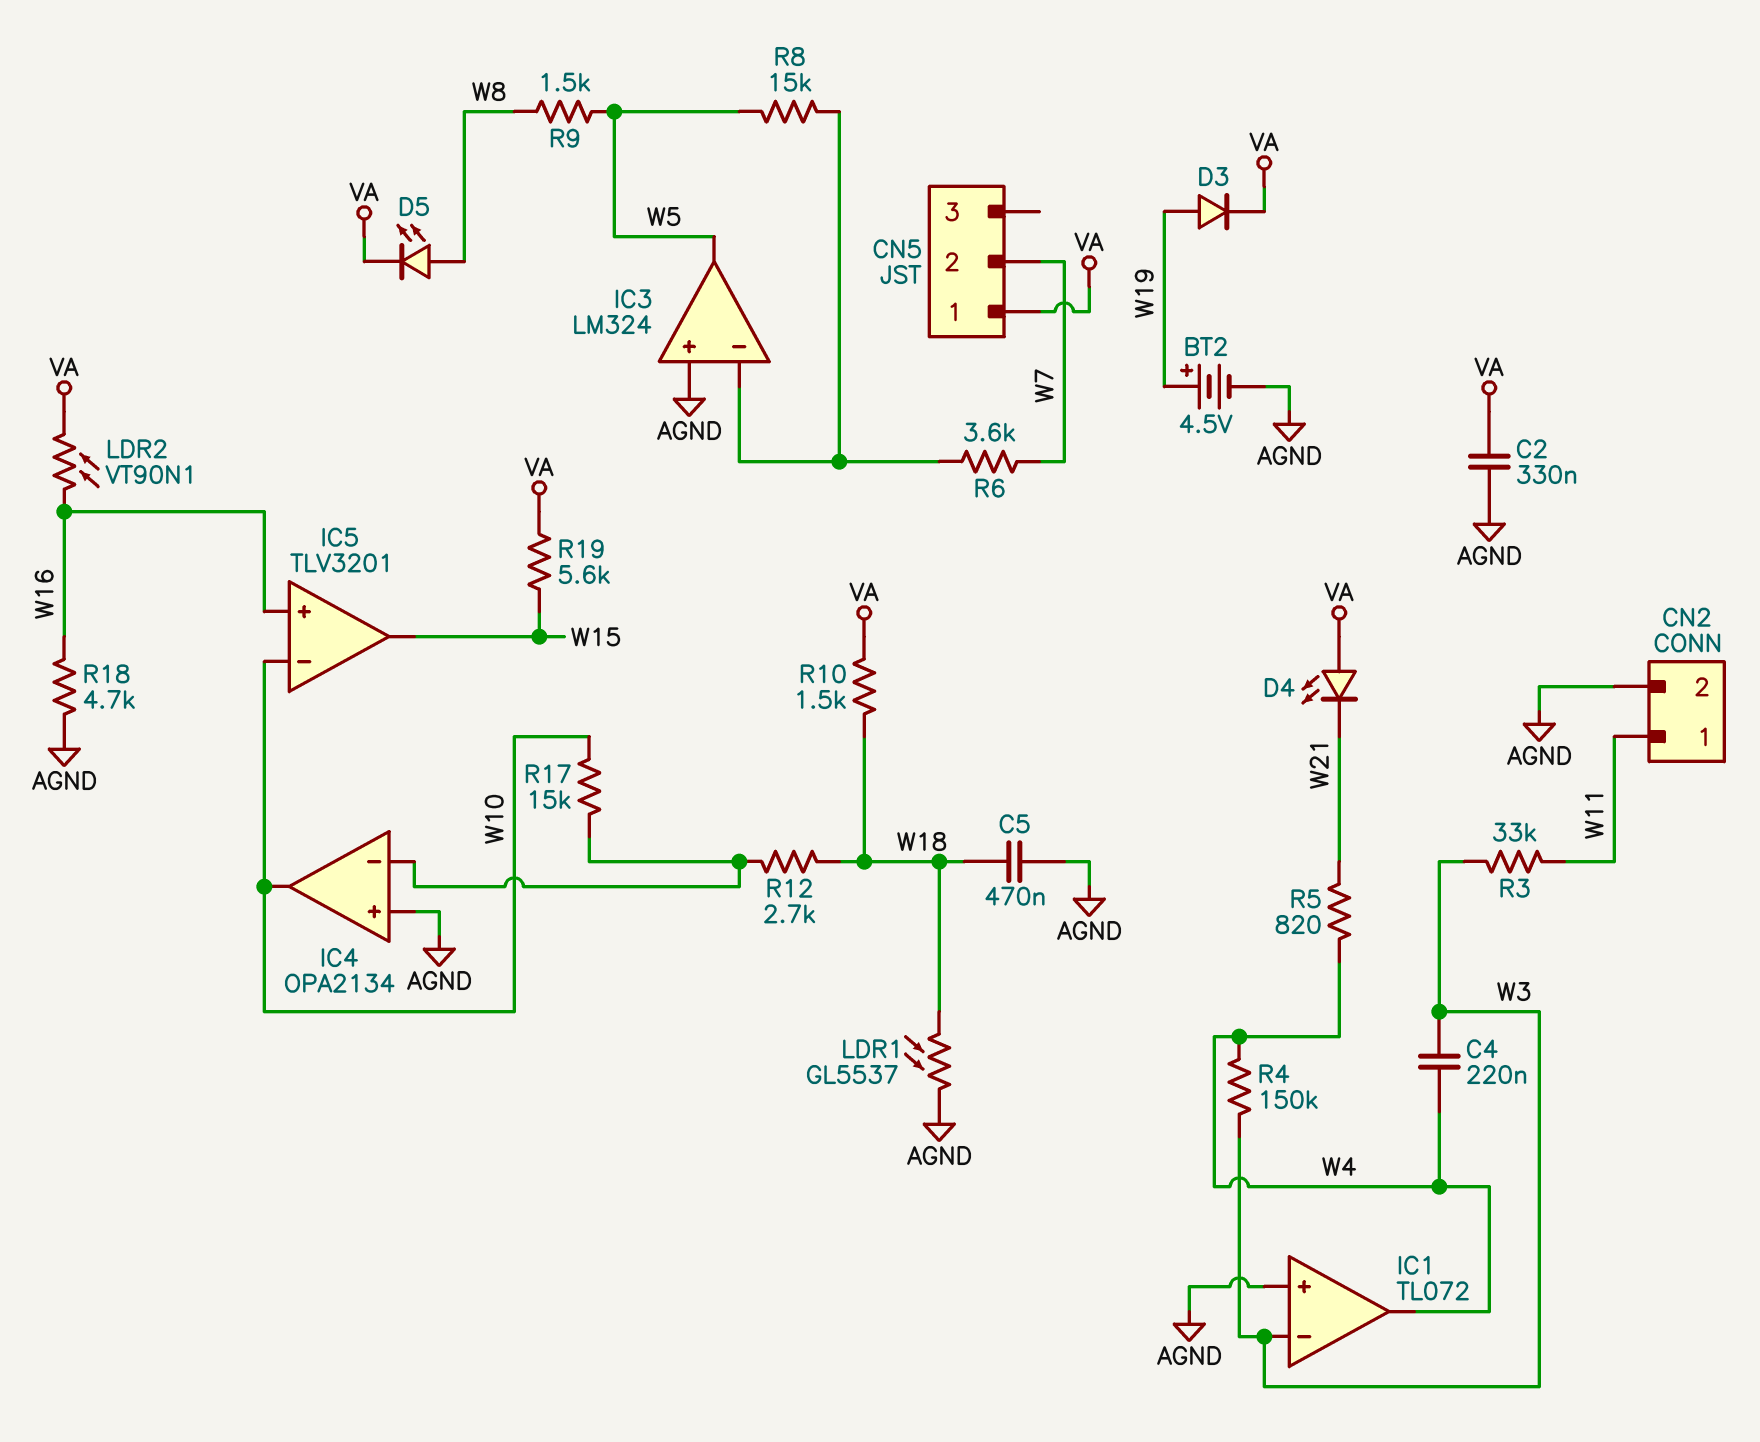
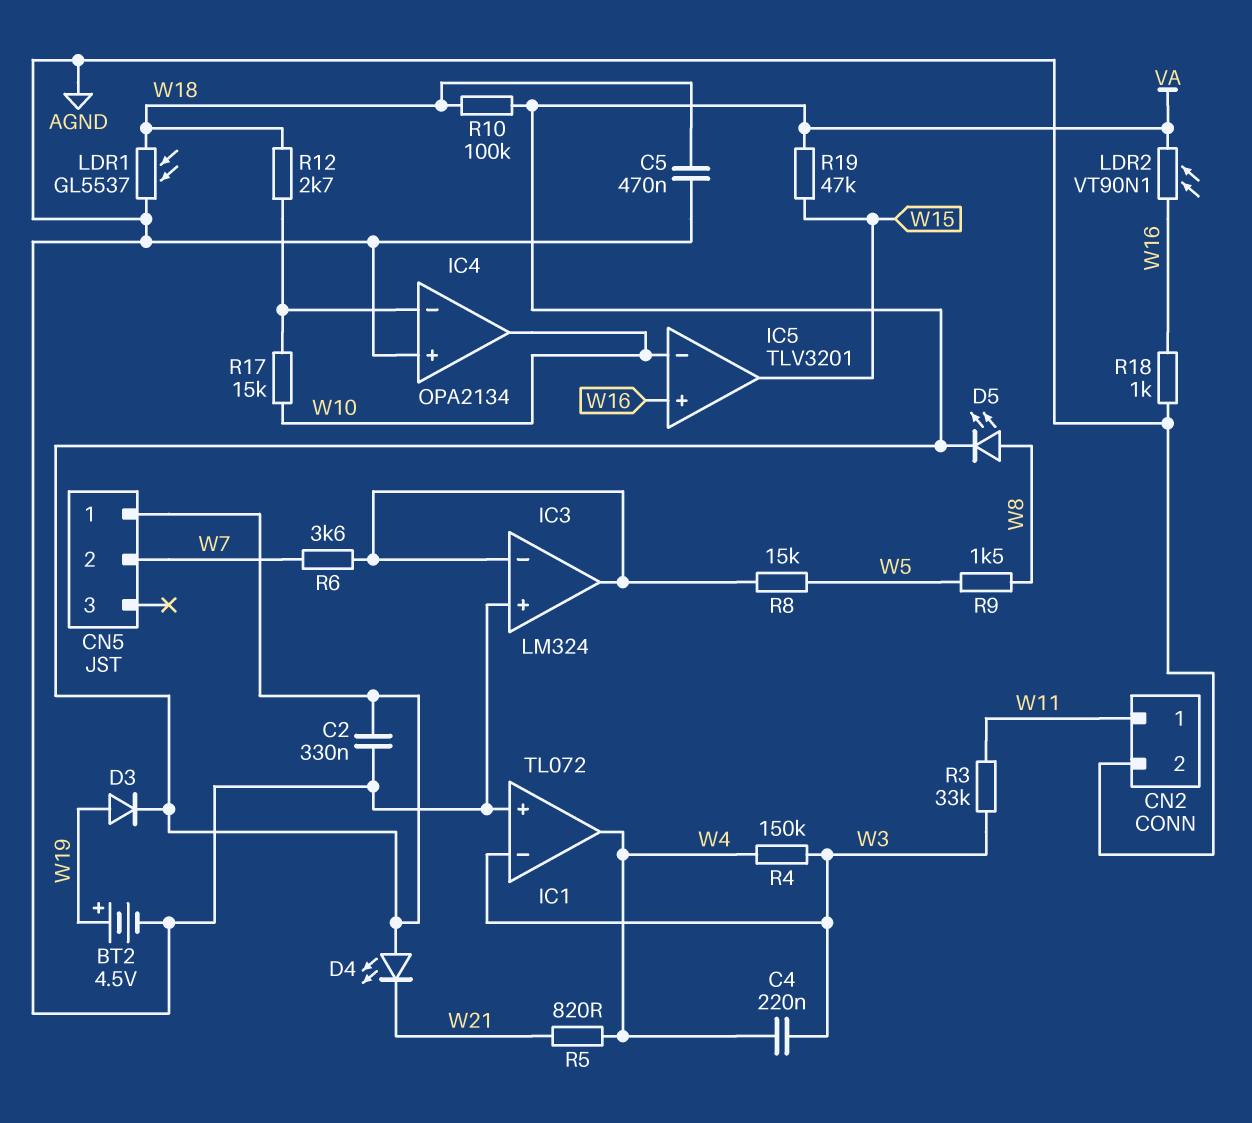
IC3 pin out: W5 -> IC3/in-
R10: 1.5k (VA, W18) -> 100k (VA, W18)
R18: 4.7k (AGND, W16) -> 1k (AGND, W16)
R19: 5.6k (VA, W15) -> 47k (VA, W15)

